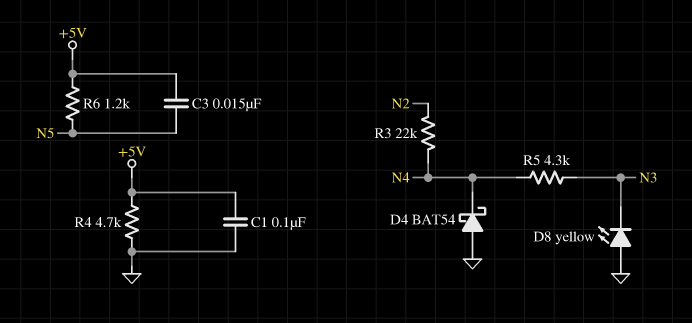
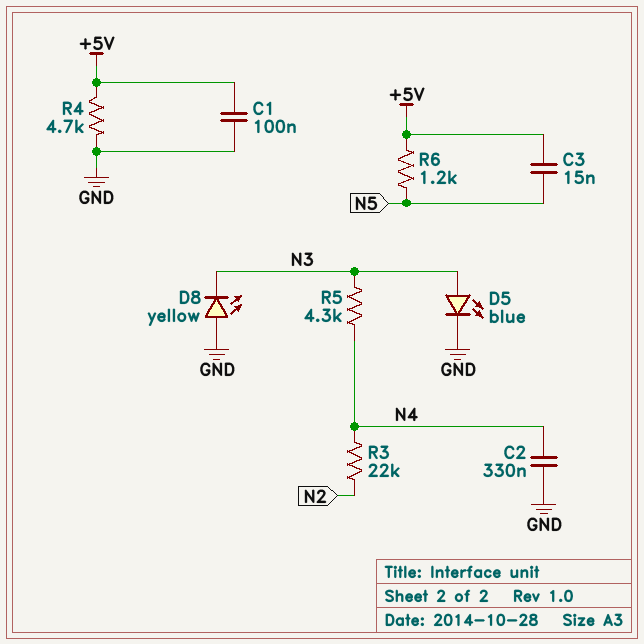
C2: none -> 330nF (GND, N4)
D4: schottky BAT54 (A GND, K N4) -> none
D5: none -> LED blue (A N3, K GND)

